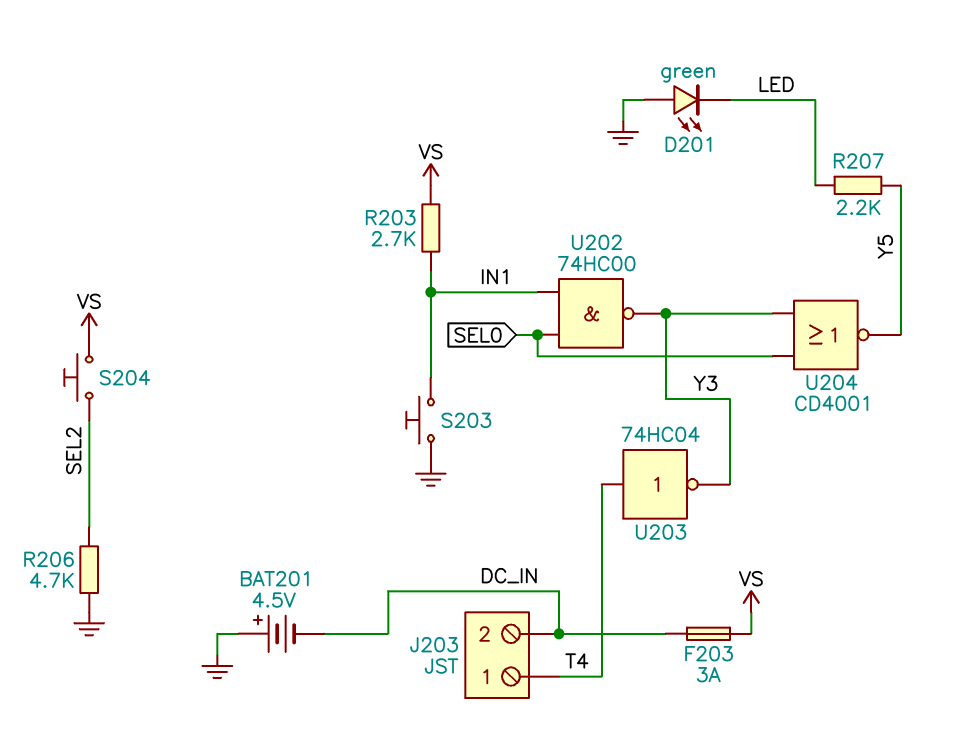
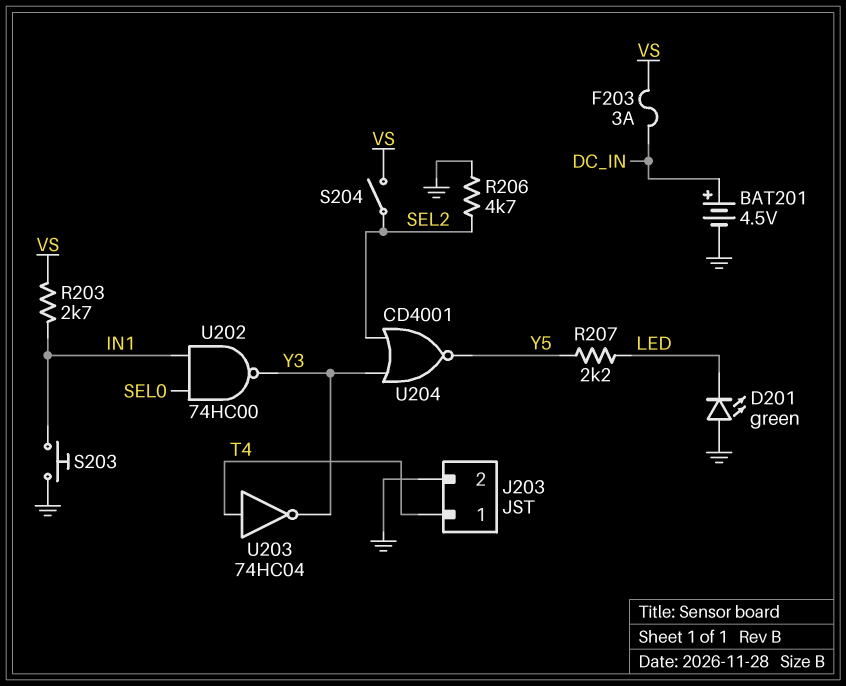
BAT201: 4.5V (plus GND, minus DC_IN) -> 4.5V (plus DC_IN, minus GND)
J203 pin 2: DC_IN -> GND
S204: button (SEL2, VS) -> switch (SEL2, VS)
U204: NOR CD4001 (in SEL0, in Y3, out Y5) -> NOR CD4001 (in SEL2, in Y3, out Y5)

